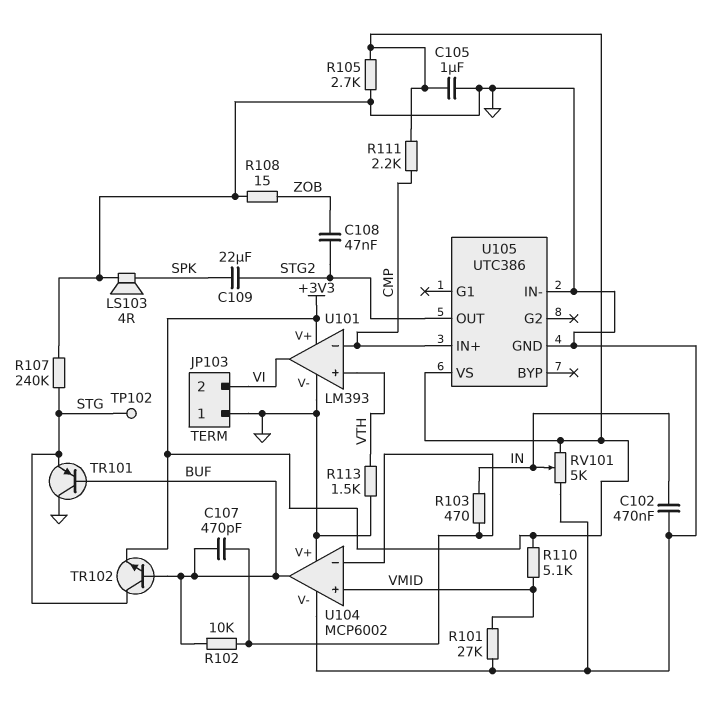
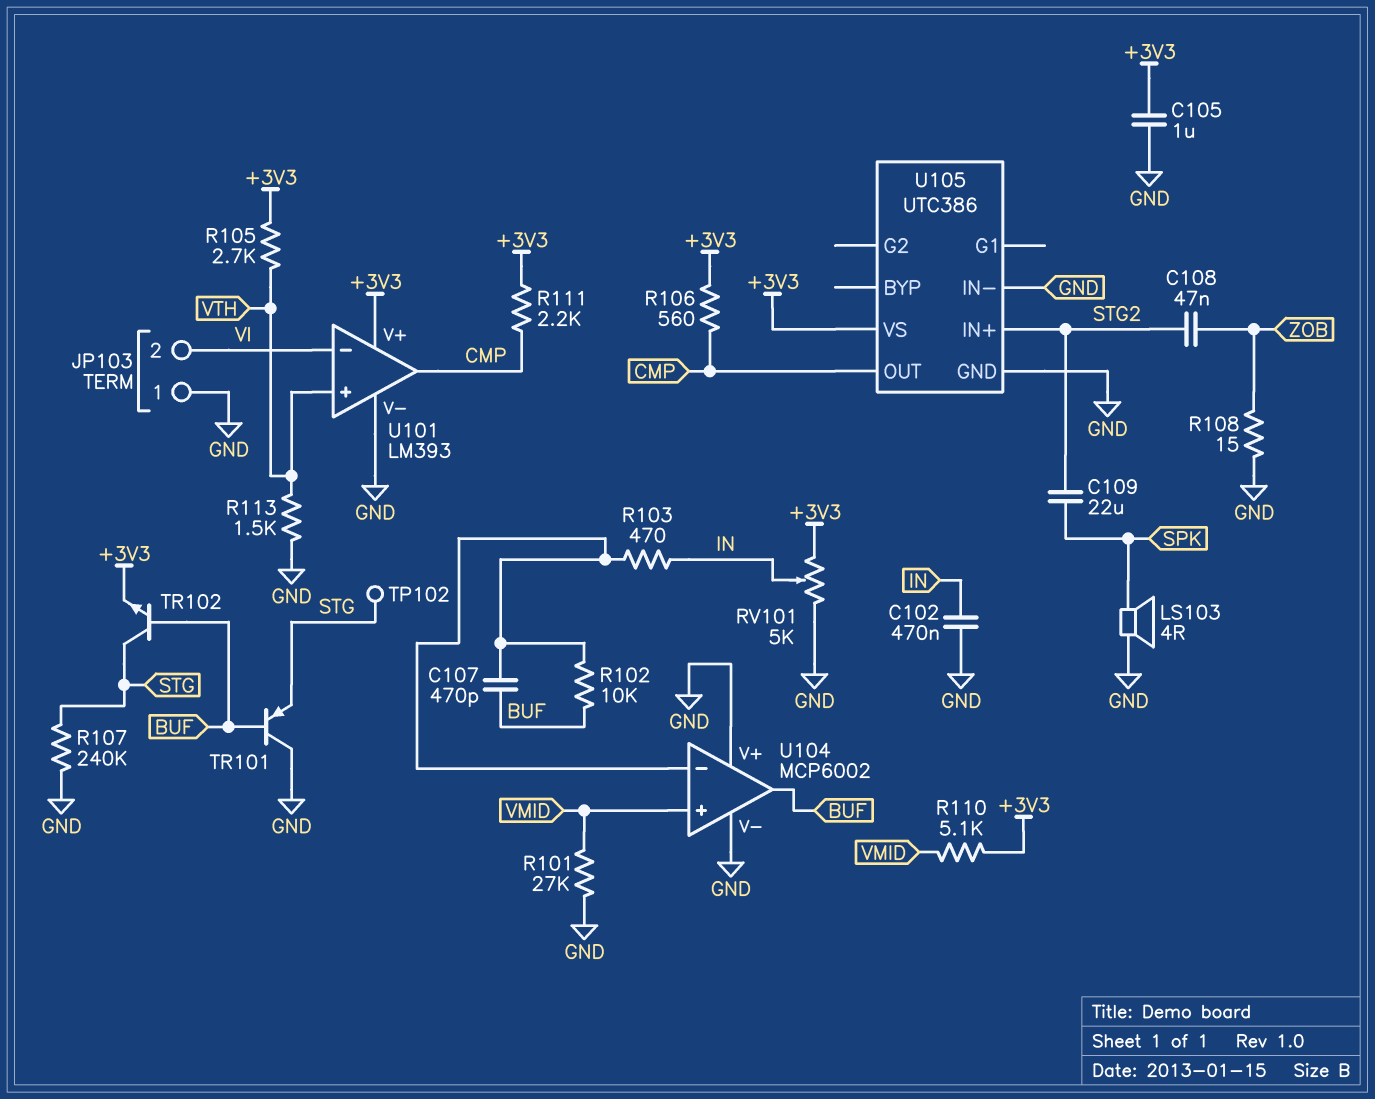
R105: 2.7k (+3V3, GND) -> 2.7k (+3V3, VTH)
R106: none -> 560 (+3V3, CMP)
U101 pin in-: CMP -> VI
U101 pin out: VI -> CMP
U105 pin IN+: CMP -> STG2
U105 pin OUT: STG2 -> CMP

